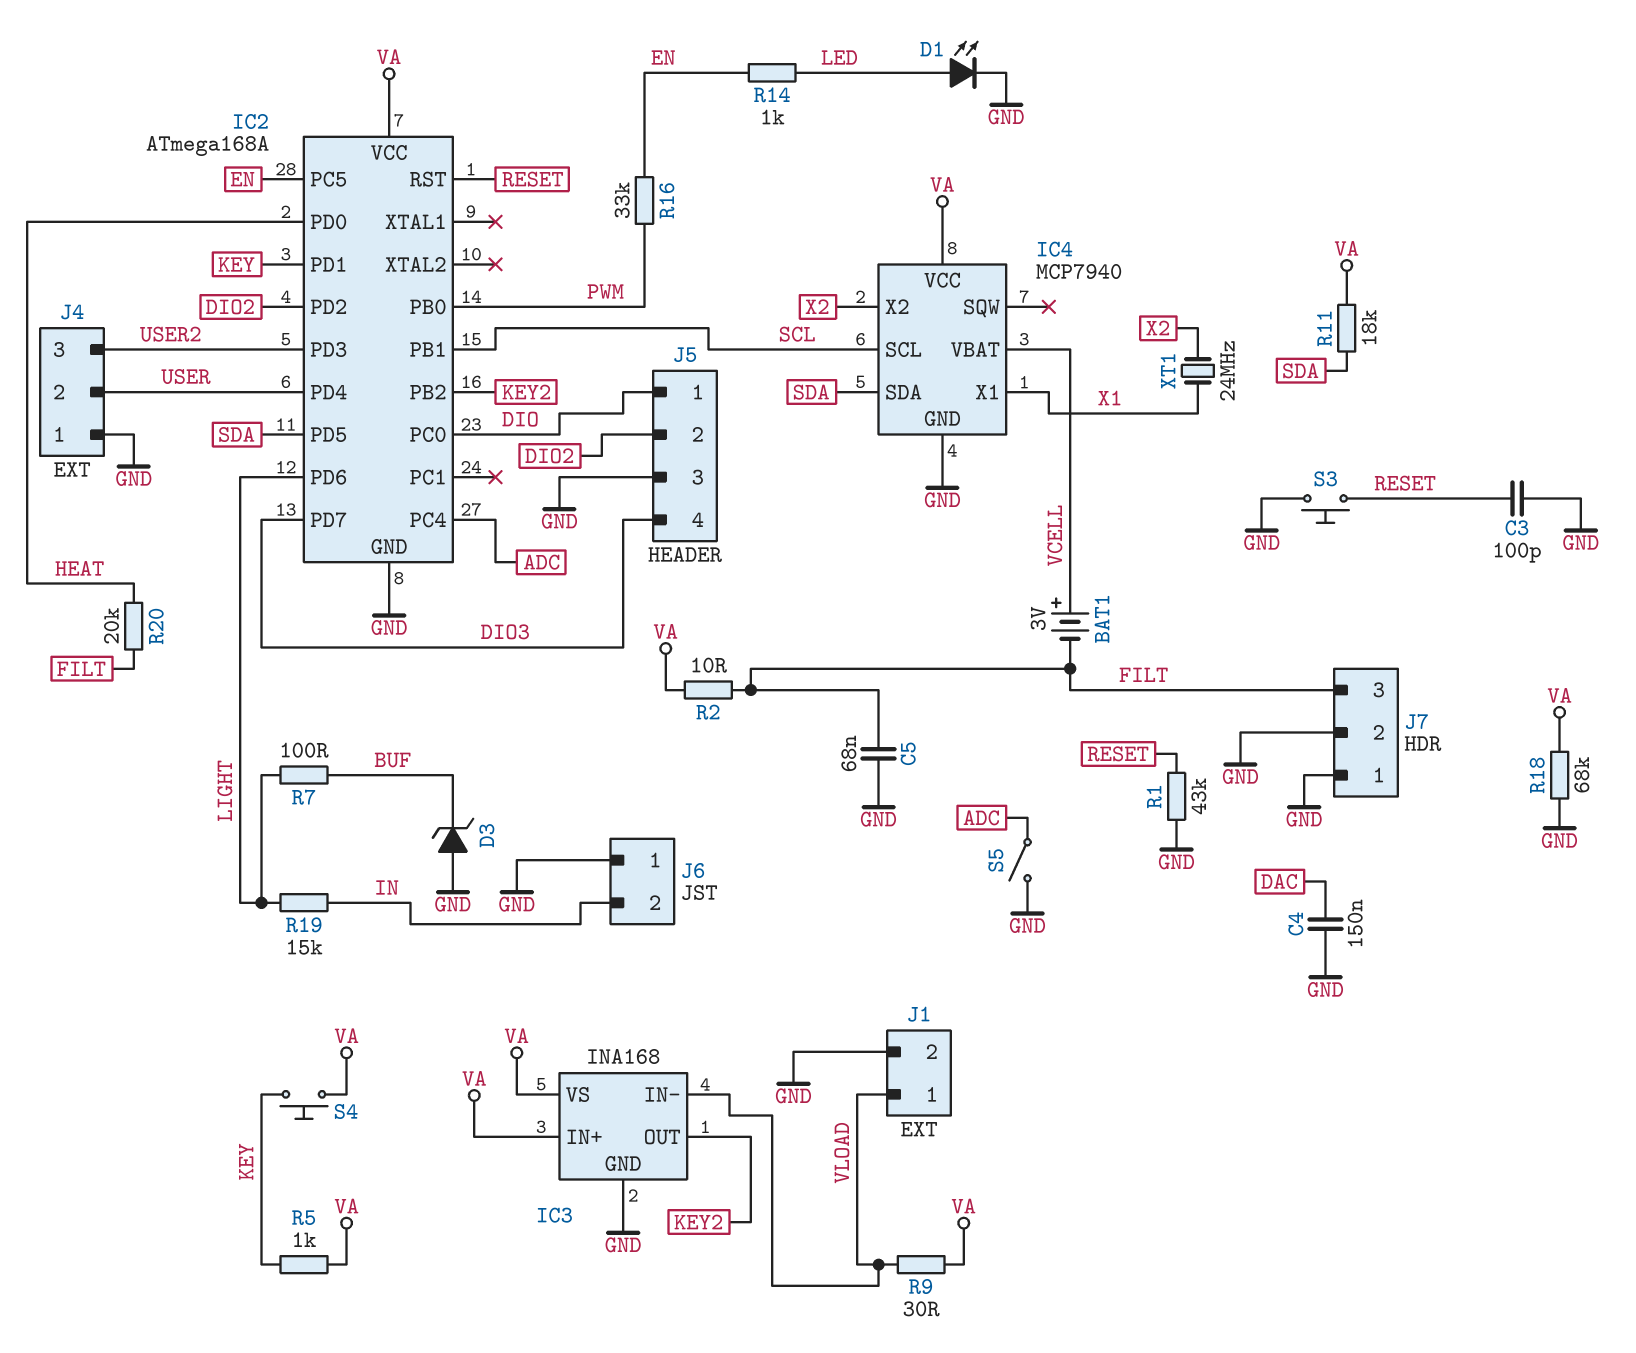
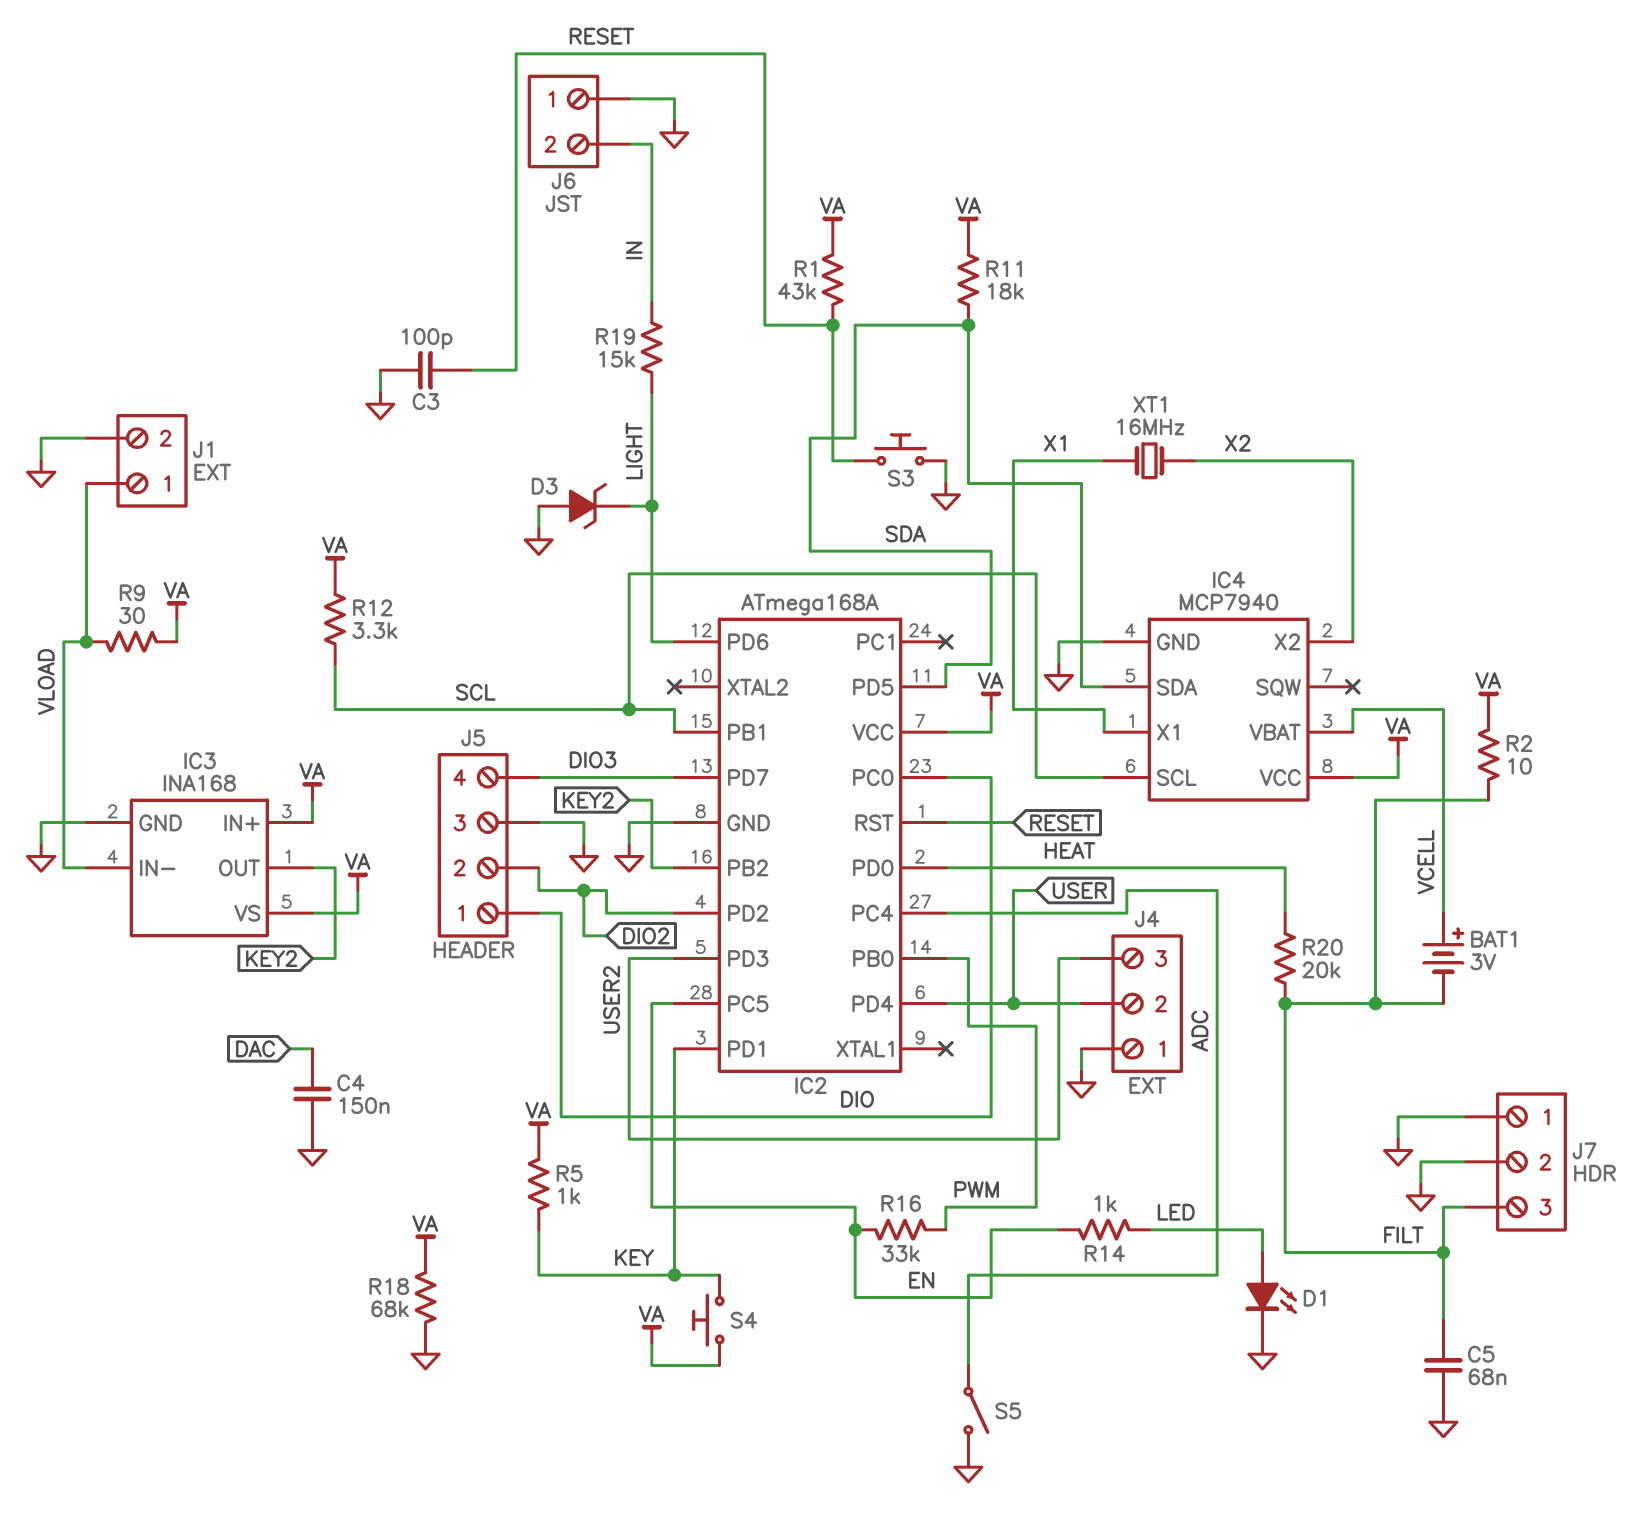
D3: zener (A GND, K BUF) -> zener (A GND, K LIGHT)
R1: 43k (GND, RESET) -> 43k (RESET, VA)
R7: 100 (BUF, LIGHT) -> none
R12: none -> 3.3k (SCL, VA)
XT1: 24MHz (X1, X2) -> 16MHz (X1, X2)

